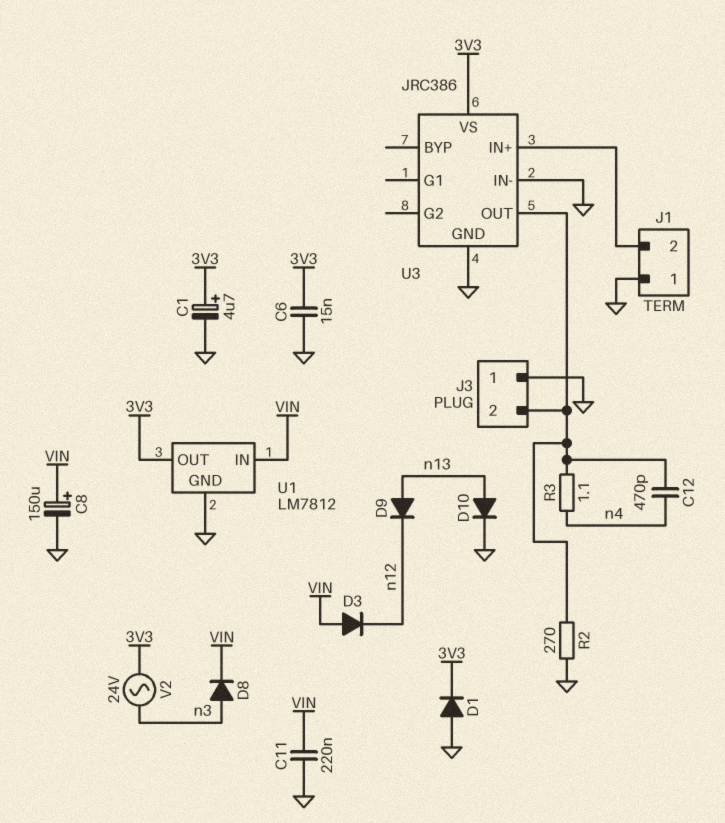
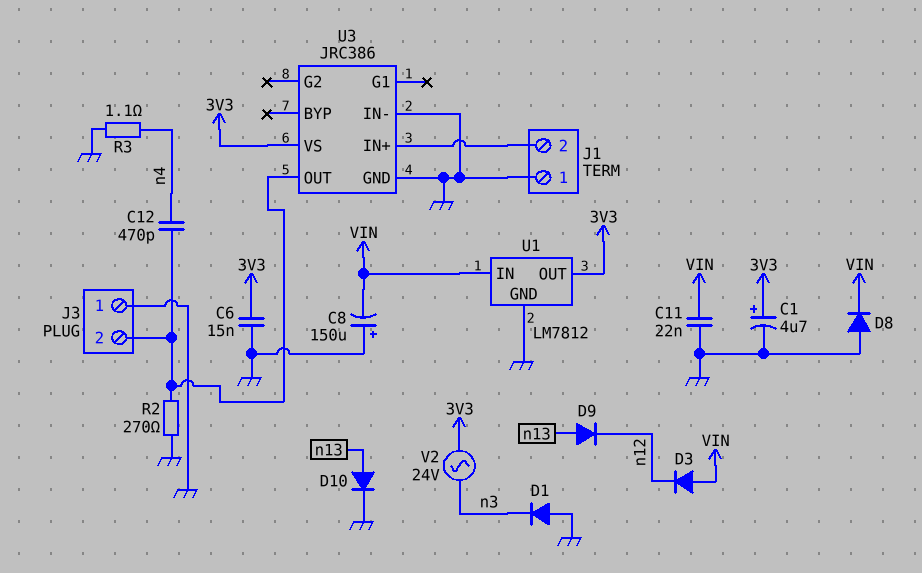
C8: 150uF (plus VIN, minus GND) -> 150uF (plus GND, minus VIN)
C11: 220nF (GND, VIN) -> 22nF (GND, VIN)
D1: diode (A GND, K 3V3) -> diode (A GND, K n3)
D8: diode (A n3, K VIN) -> diode (A GND, K VIN)
R3: 1.1 (J3/2, n4) -> 1.1 (GND, n4)

